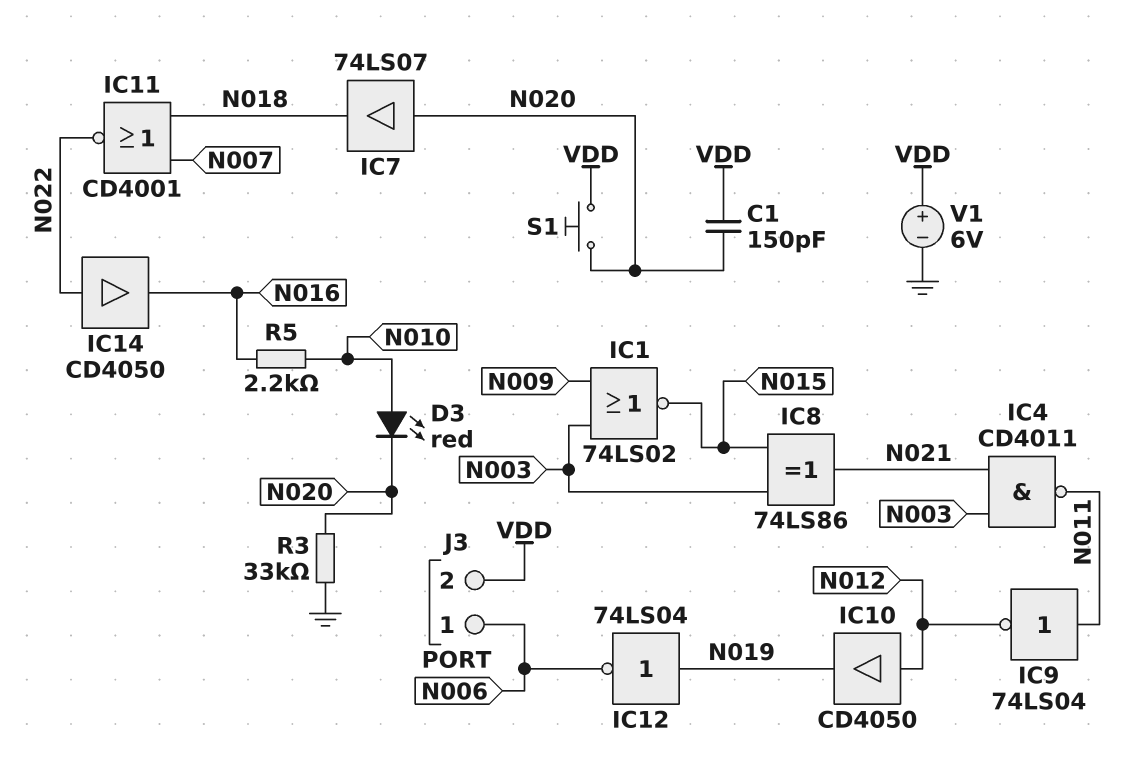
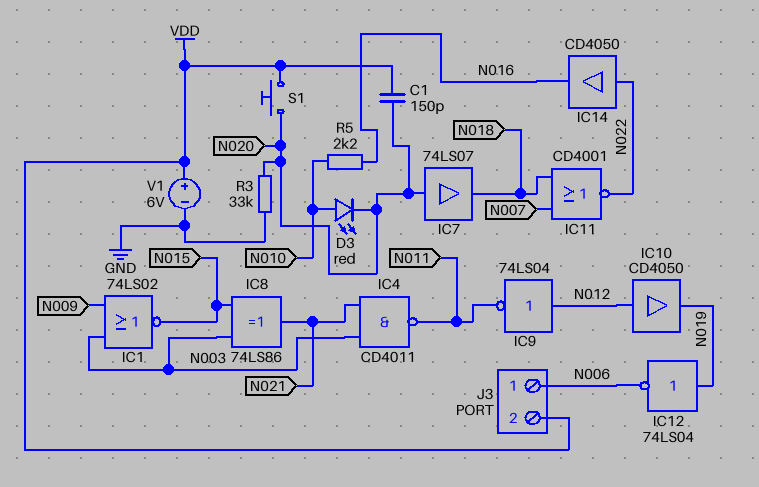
IC9: NOT 74LS04 (in N011, out N012) -> NOT 74LS04 (in N012, out N011)

